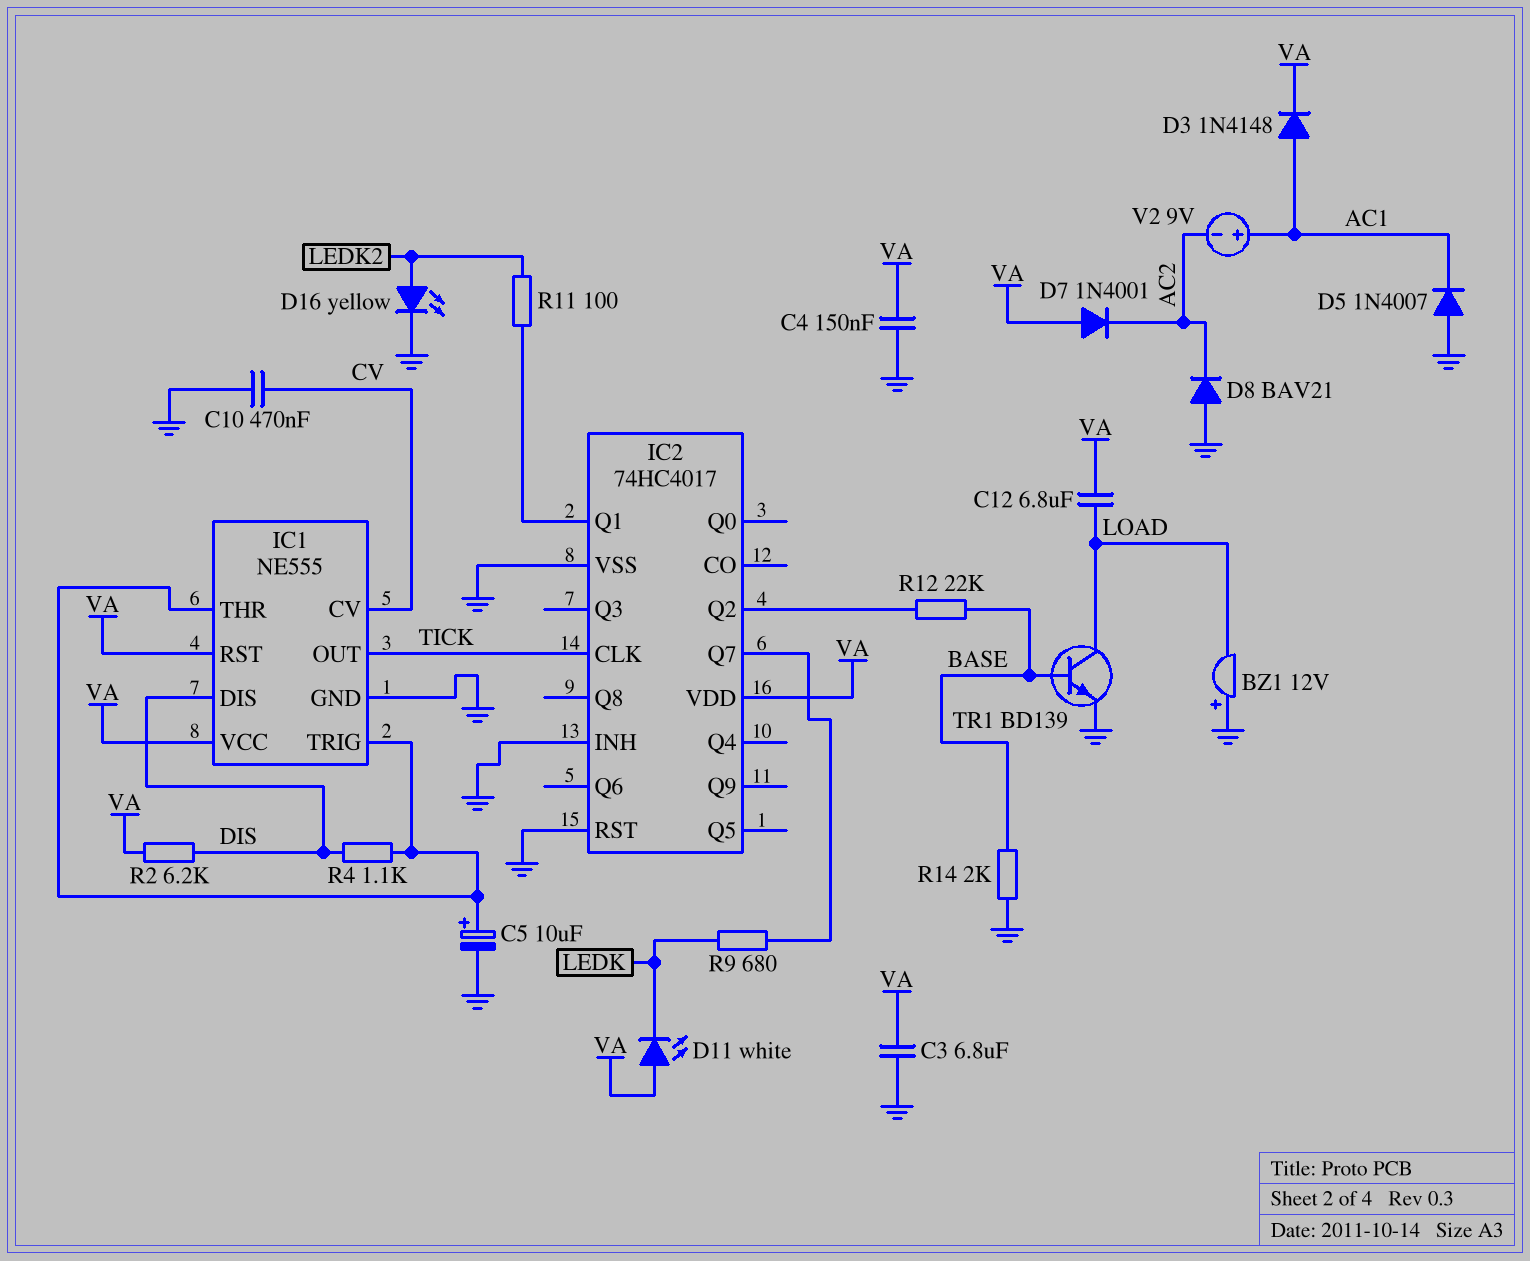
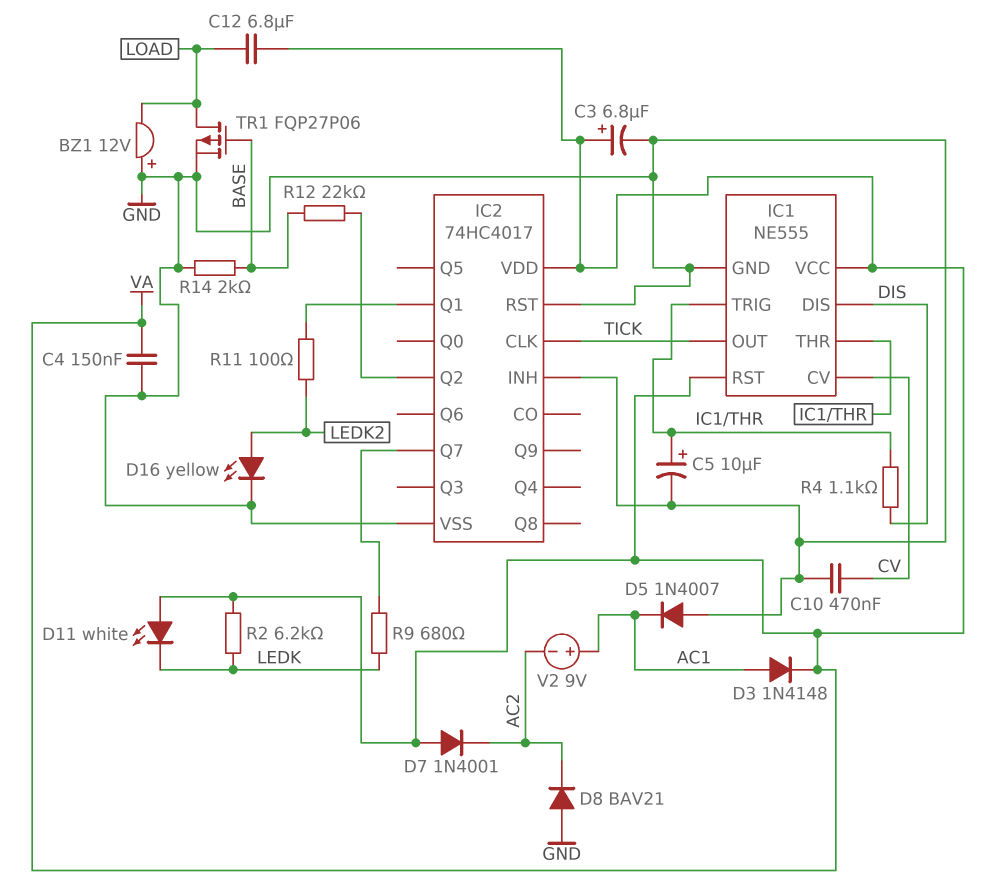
C3: 6.8uF (GND, VA) -> 6.8uF (plus VA, minus GND)
R2: 6.2k (DIS, VA) -> 6.2k (LEDK, VA)
TR1: NPN BD139 (B BASE, C LOAD, E GND) -> PMOS FQP27P06 (G BASE, D LOAD, S GND)

